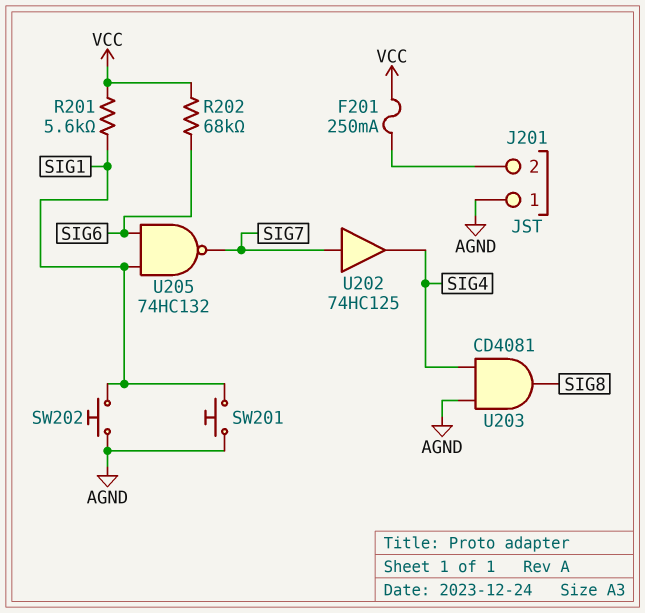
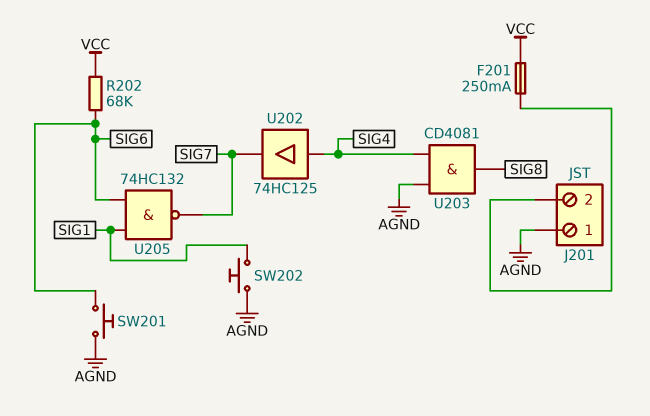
R201: 5.6k (SIG1, VCC) -> none
SW201: button (AGND, SIG1) -> button (AGND, SIG6)
U202: buffer 74HC125 (in SIG7, out SIG4) -> buffer 74HC125 (in SIG4, out SIG7)

